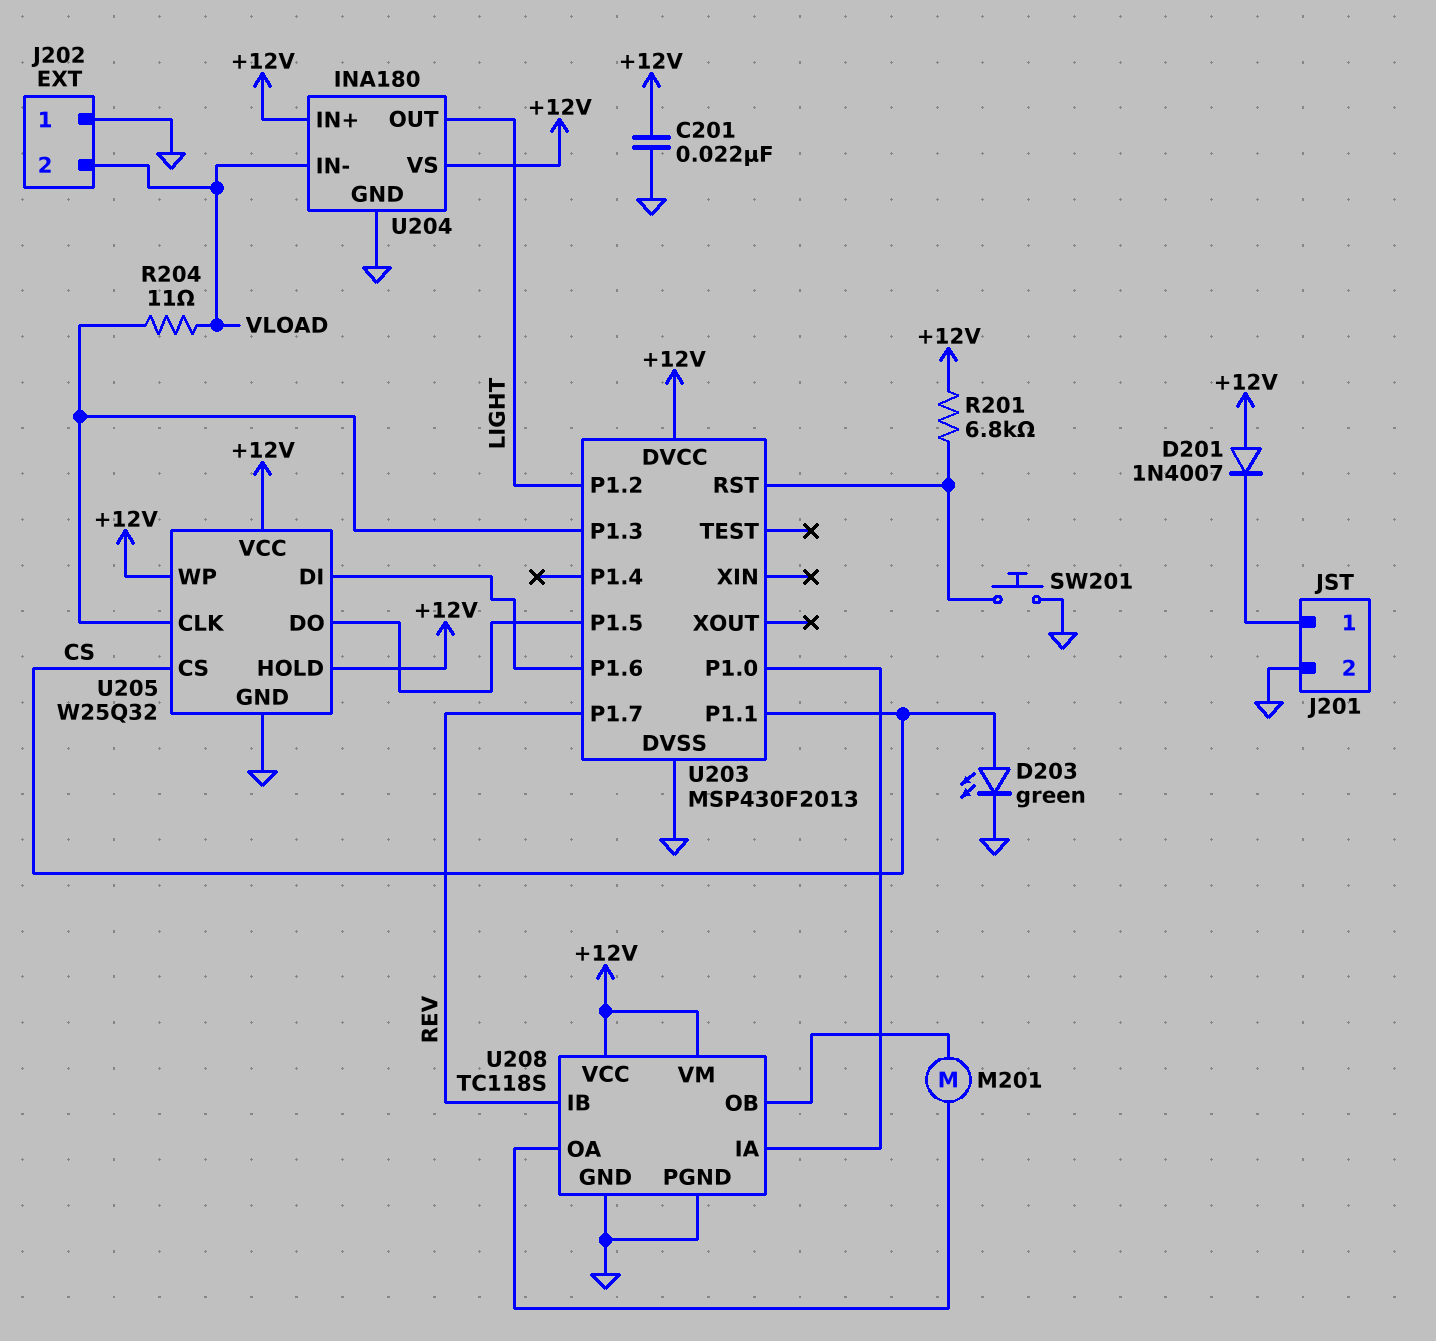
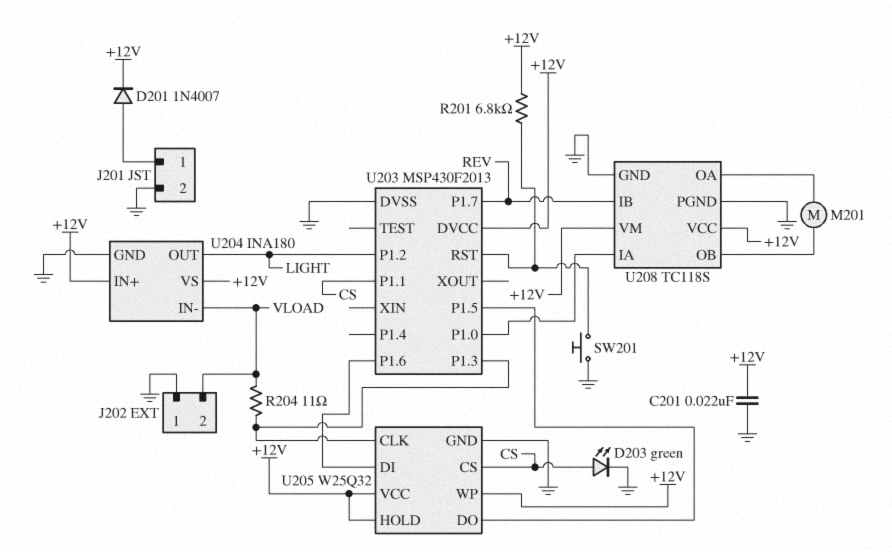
D201: diode 1N4007 (A +12V, K J201/1) -> diode 1N4007 (A J201/1, K +12V)

